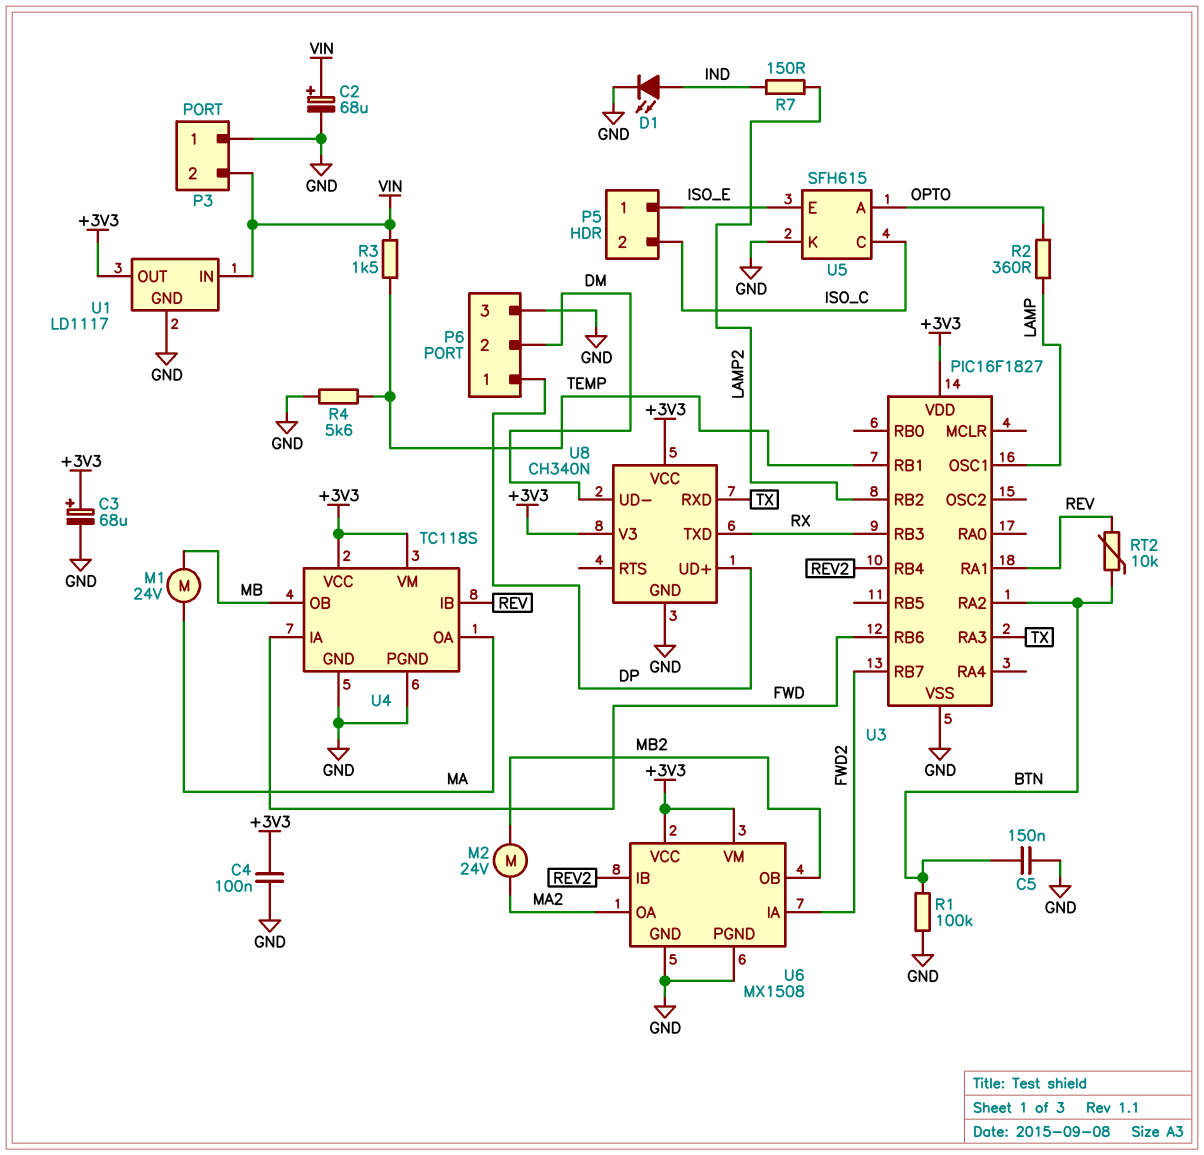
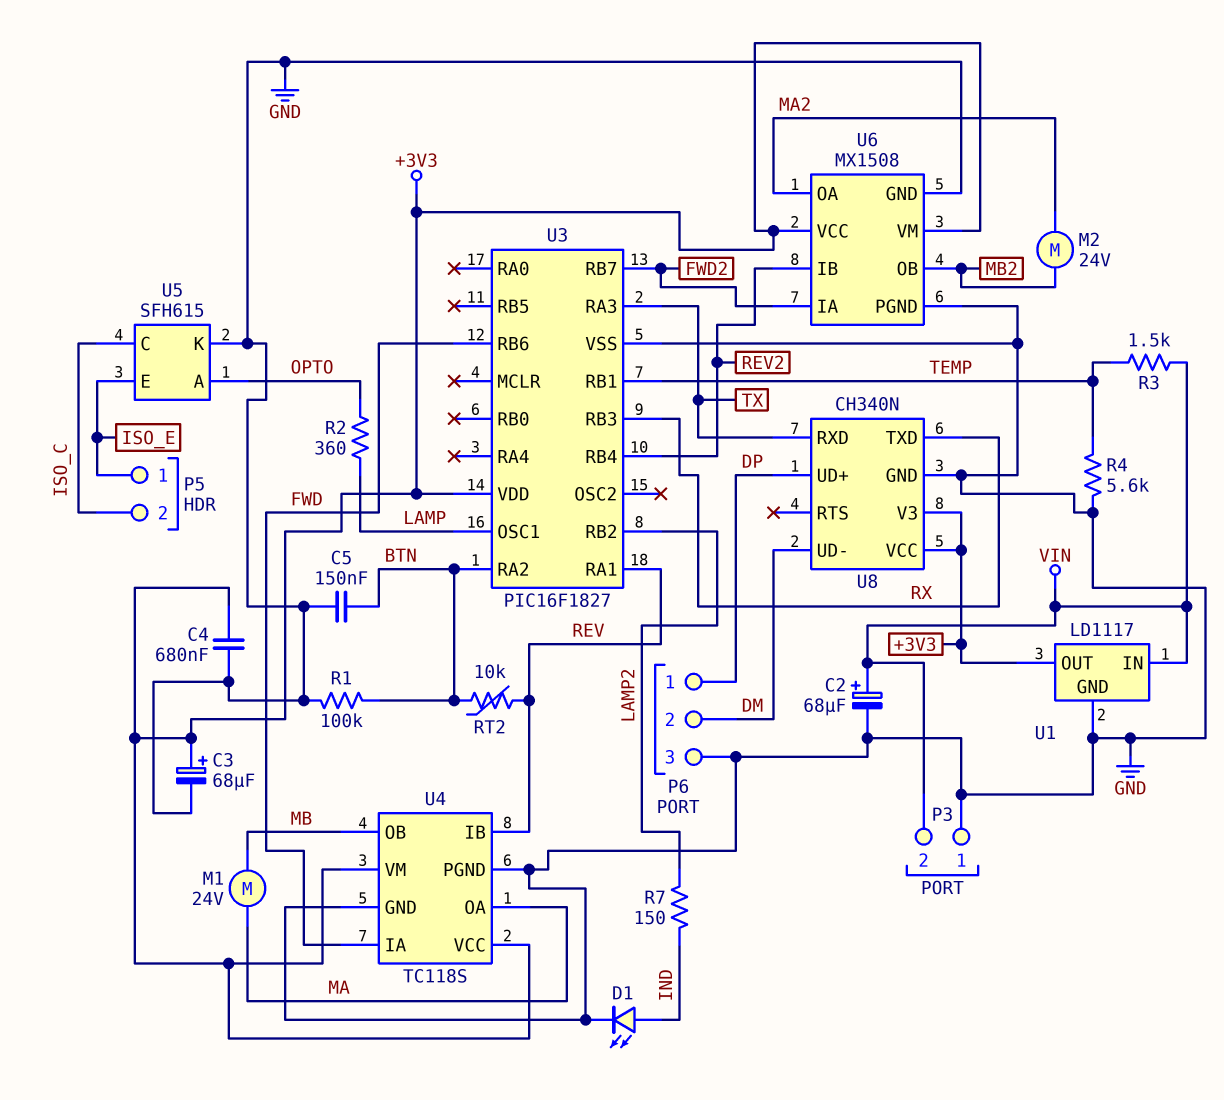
C4: 100nF (+3V3, GND) -> 680nF (+3V3, GND)

